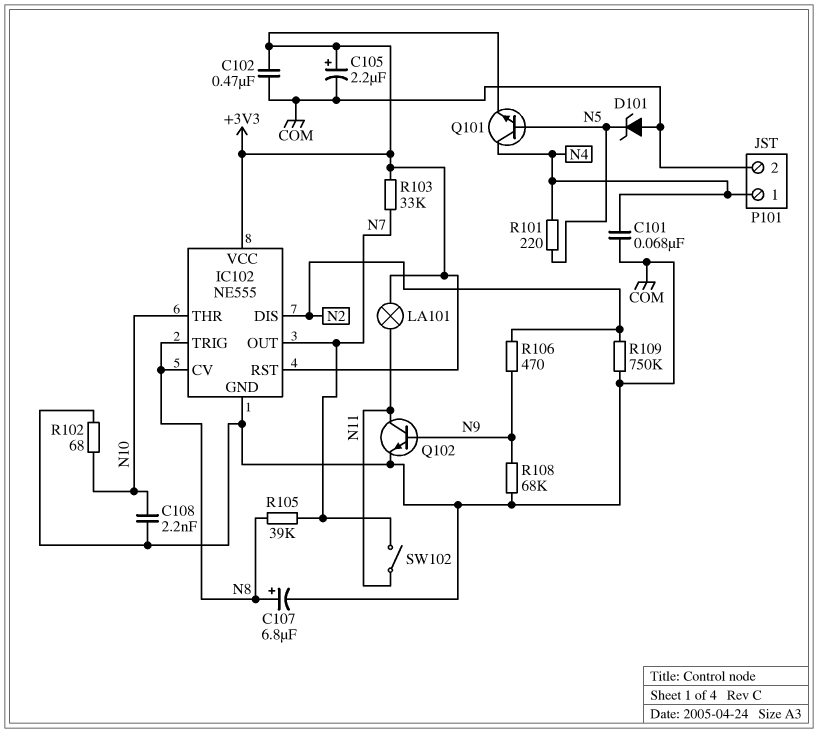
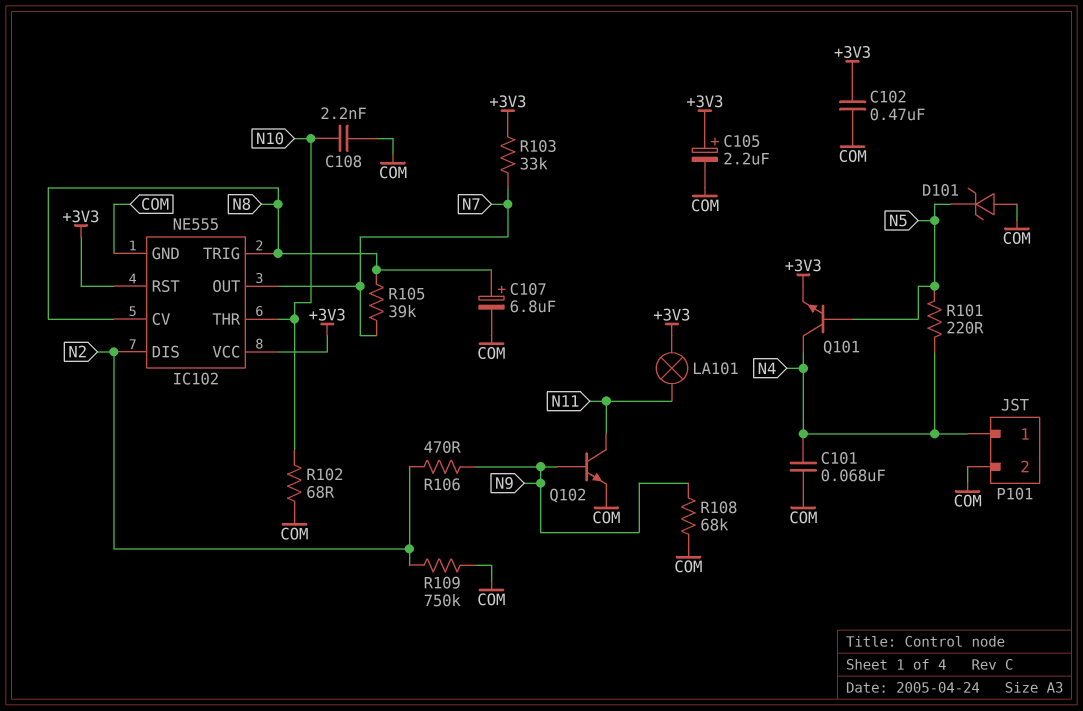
SW102: switch (N7, N11) -> none

